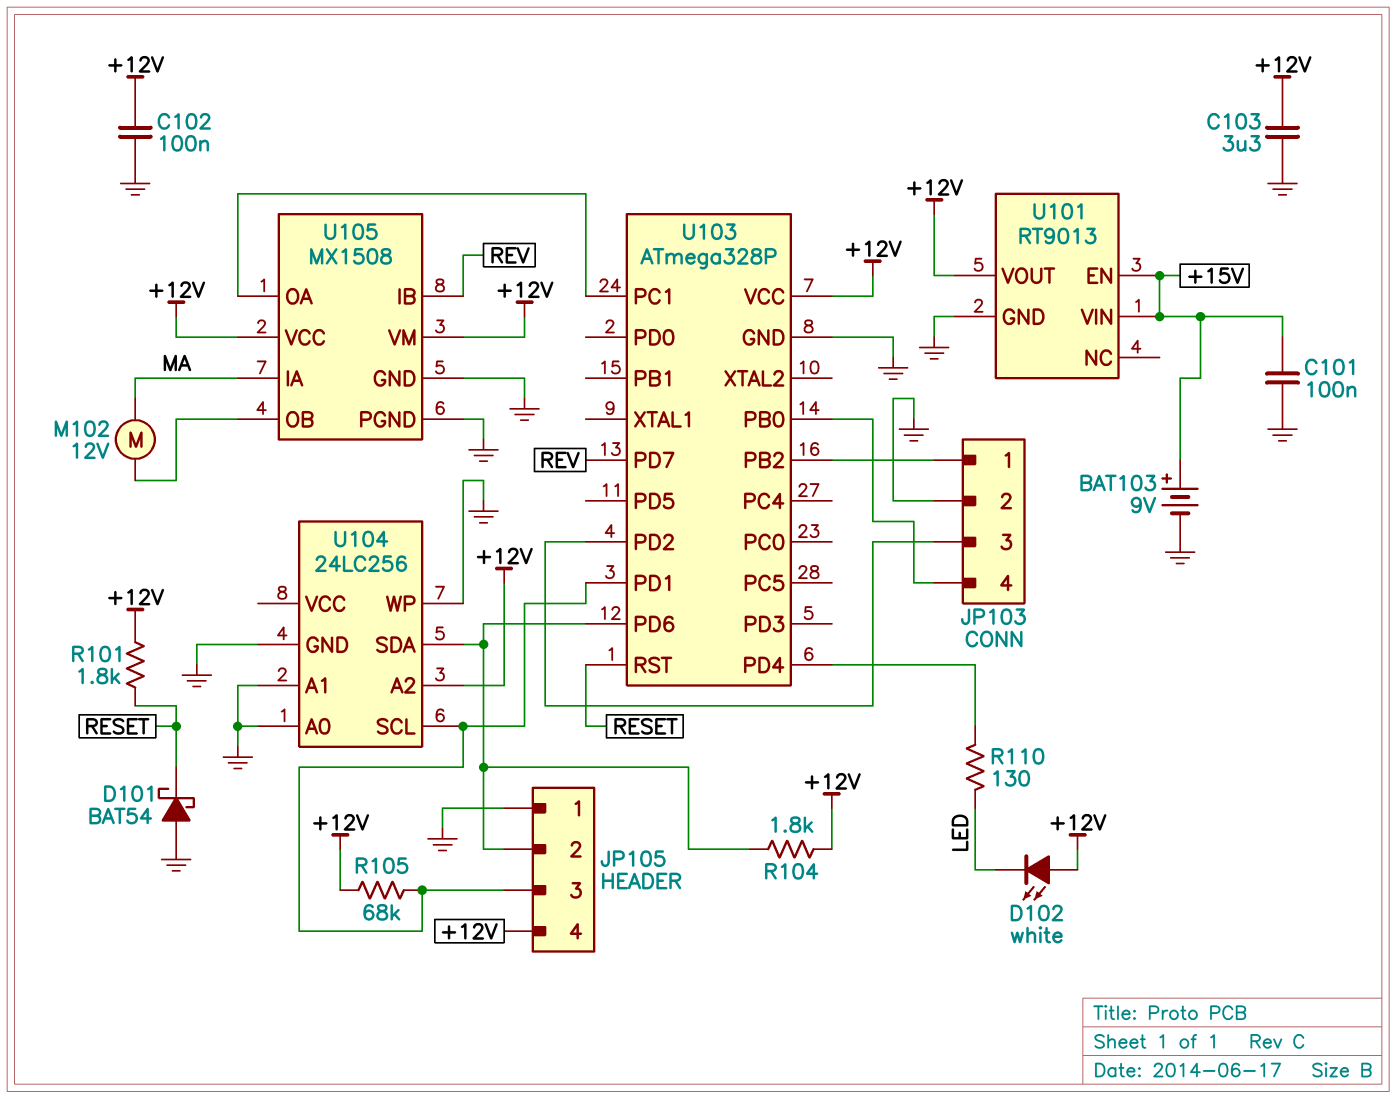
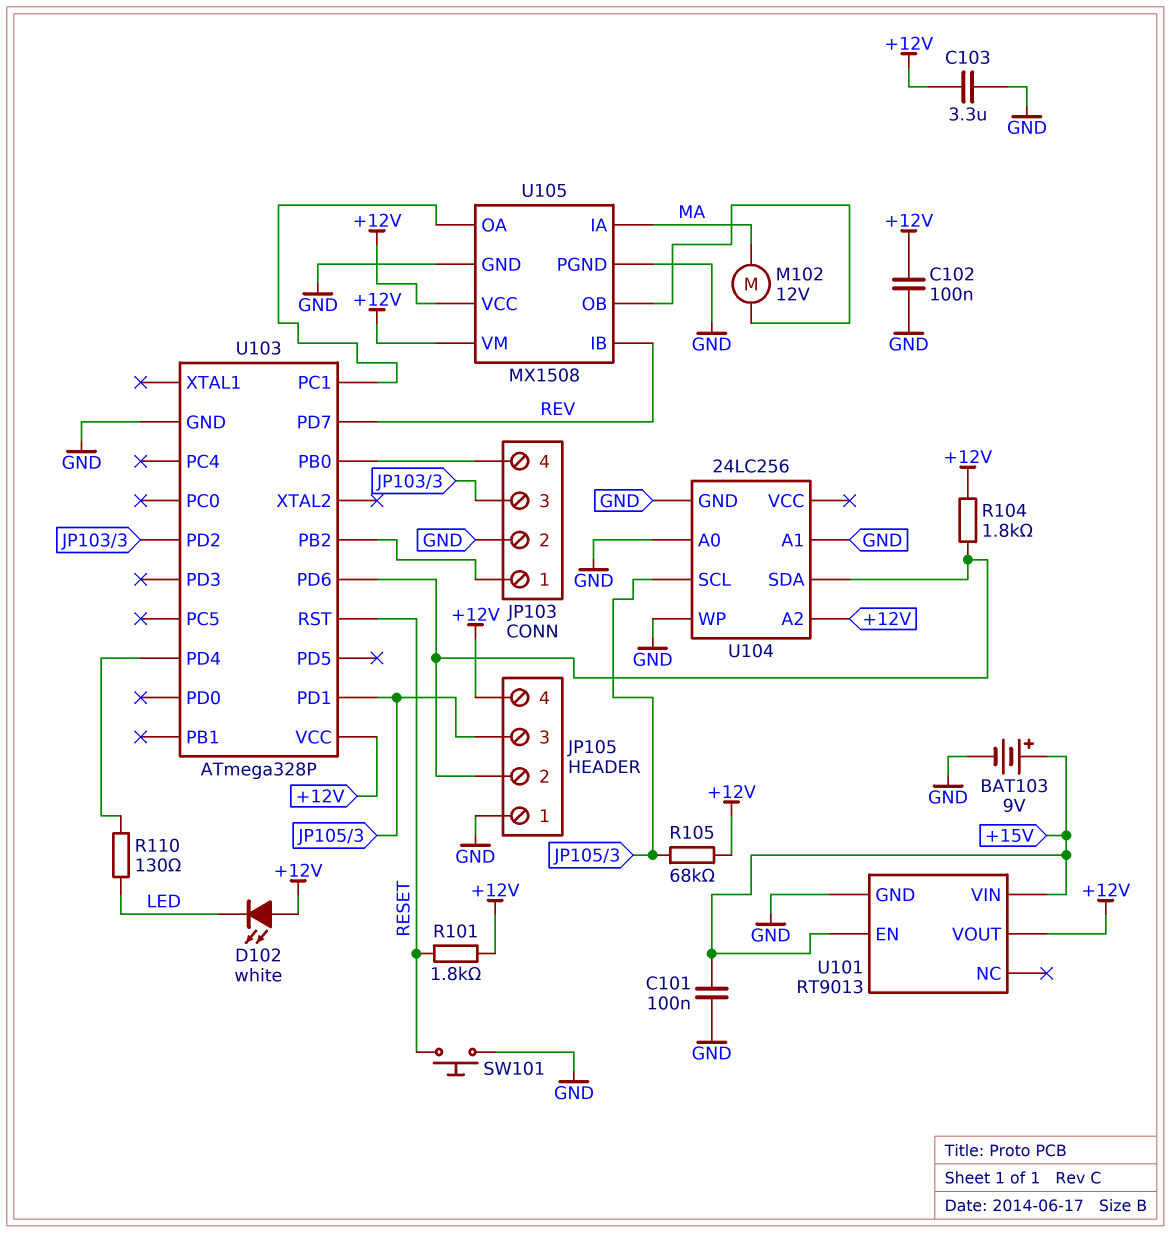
D101: schottky BAT54 (A GND, K RESET) -> none
SW101: none -> button (GND, RESET)

